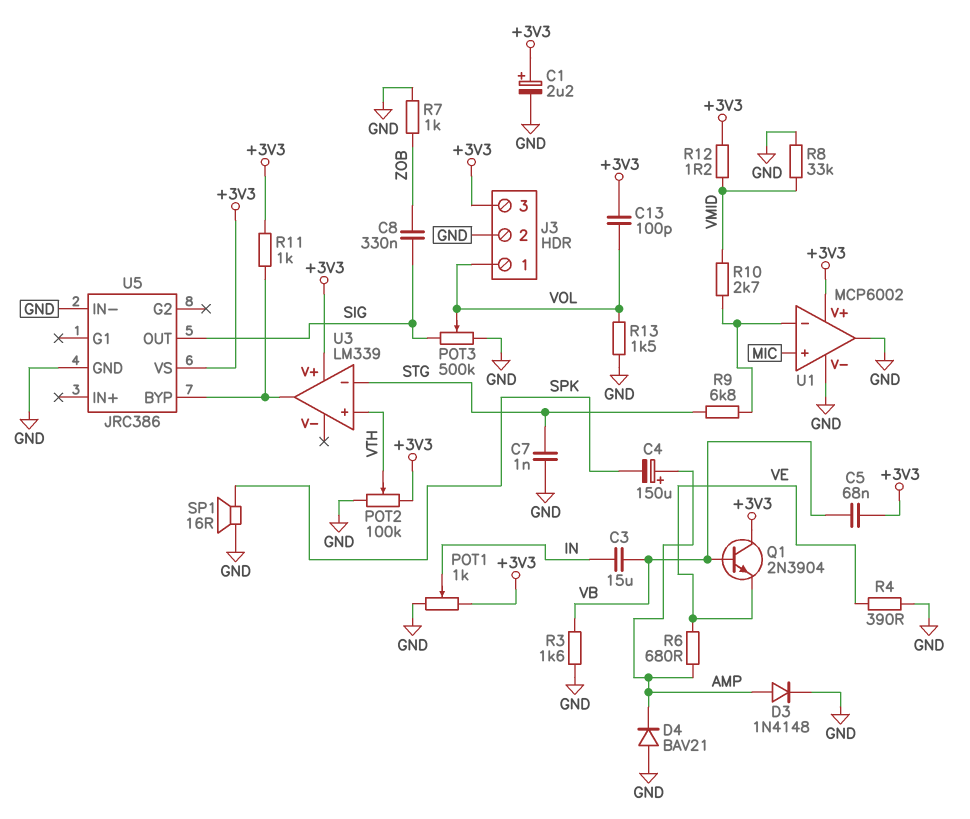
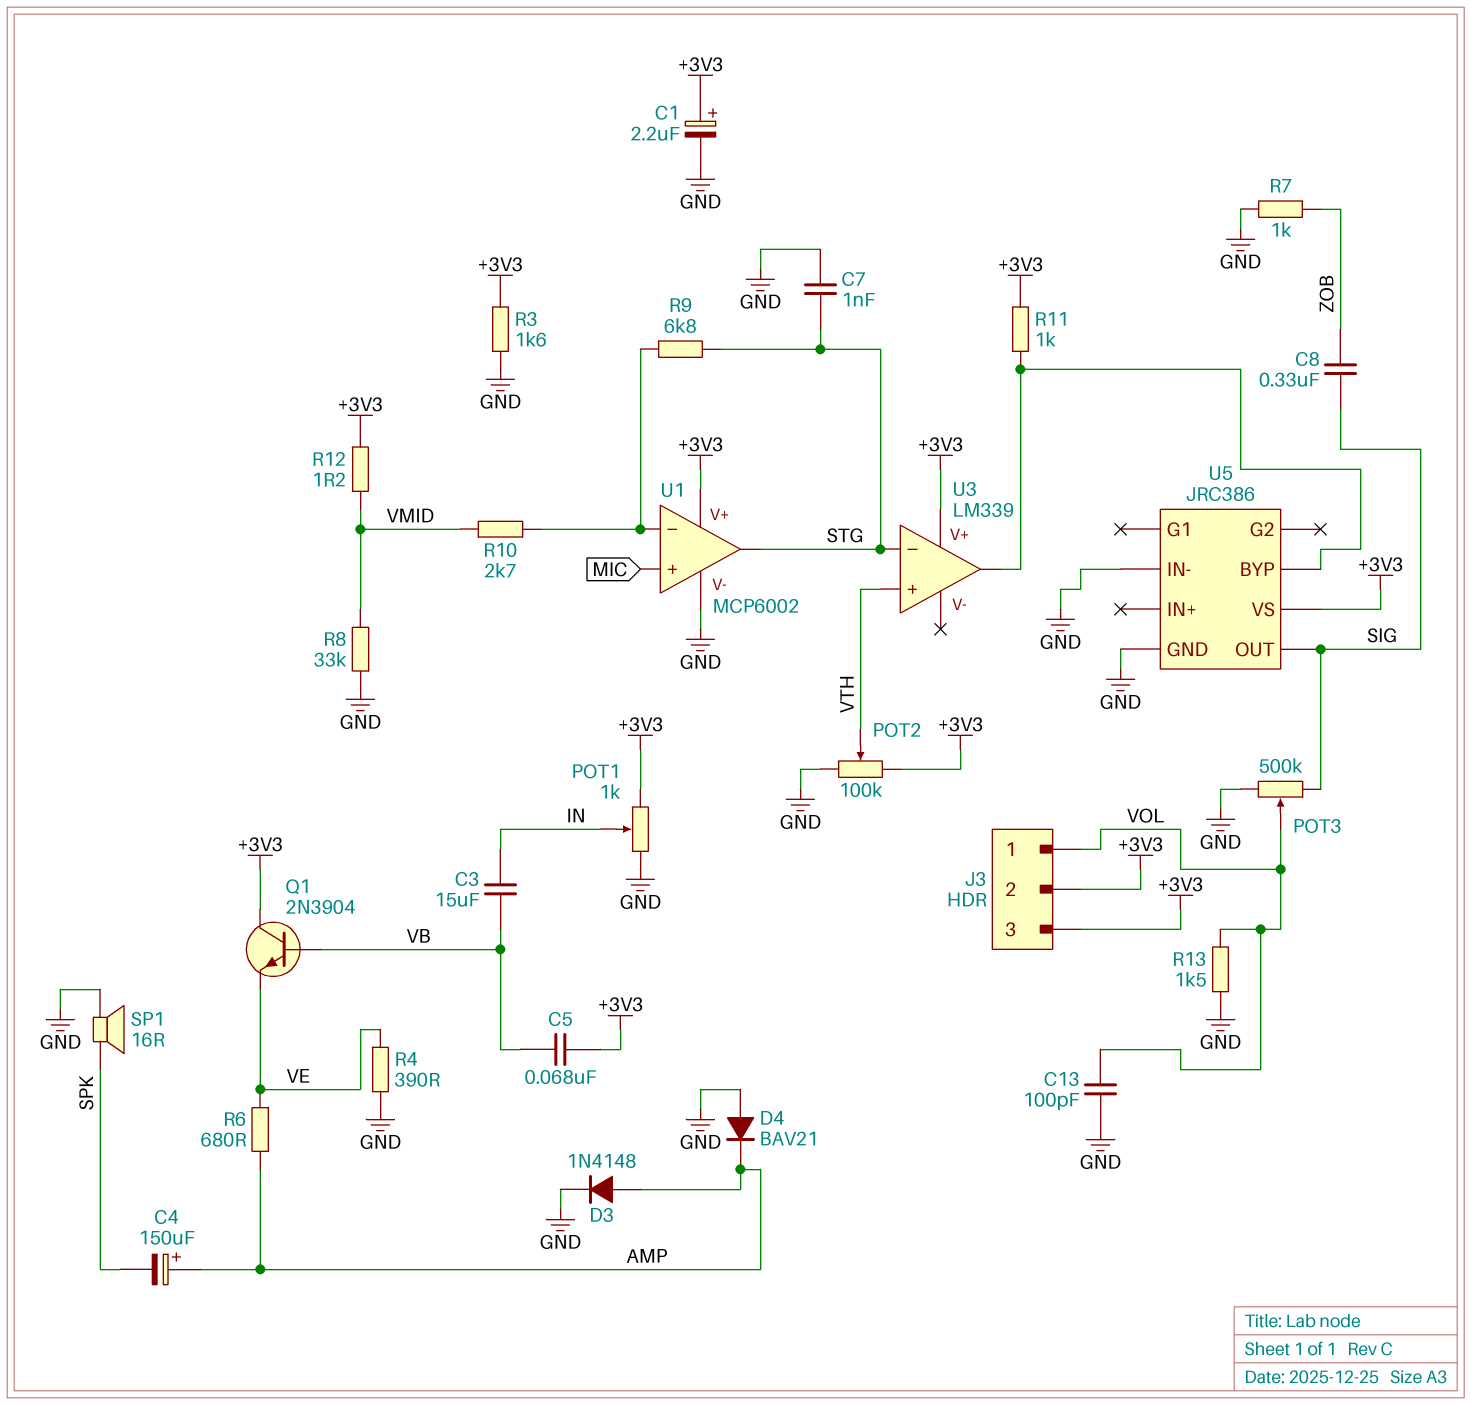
C13: 100pF (+3V3, VOL) -> 100pF (GND, VOL)
J3 pin 2: GND -> +3V3
R3: 1.6k (GND, VB) -> 1.6k (+3V3, GND)
U1 pin out: GND -> STG

